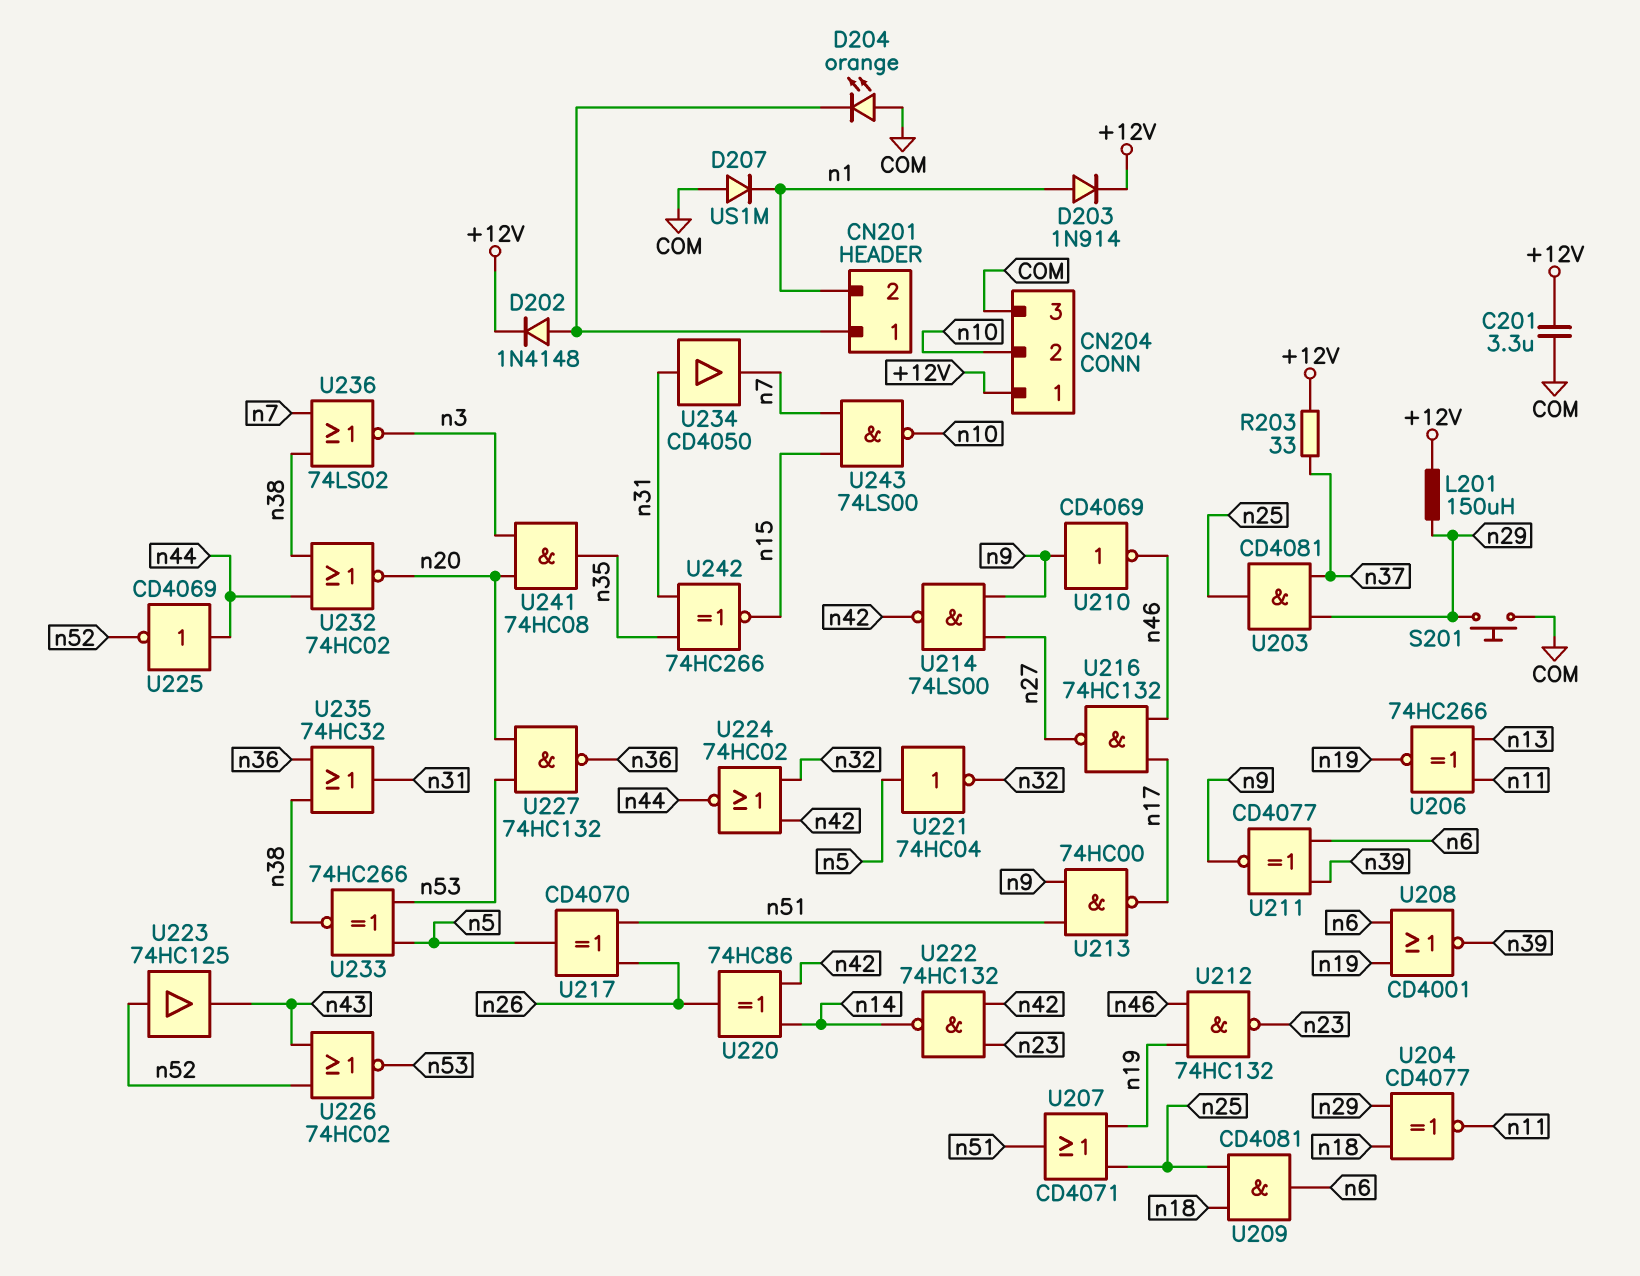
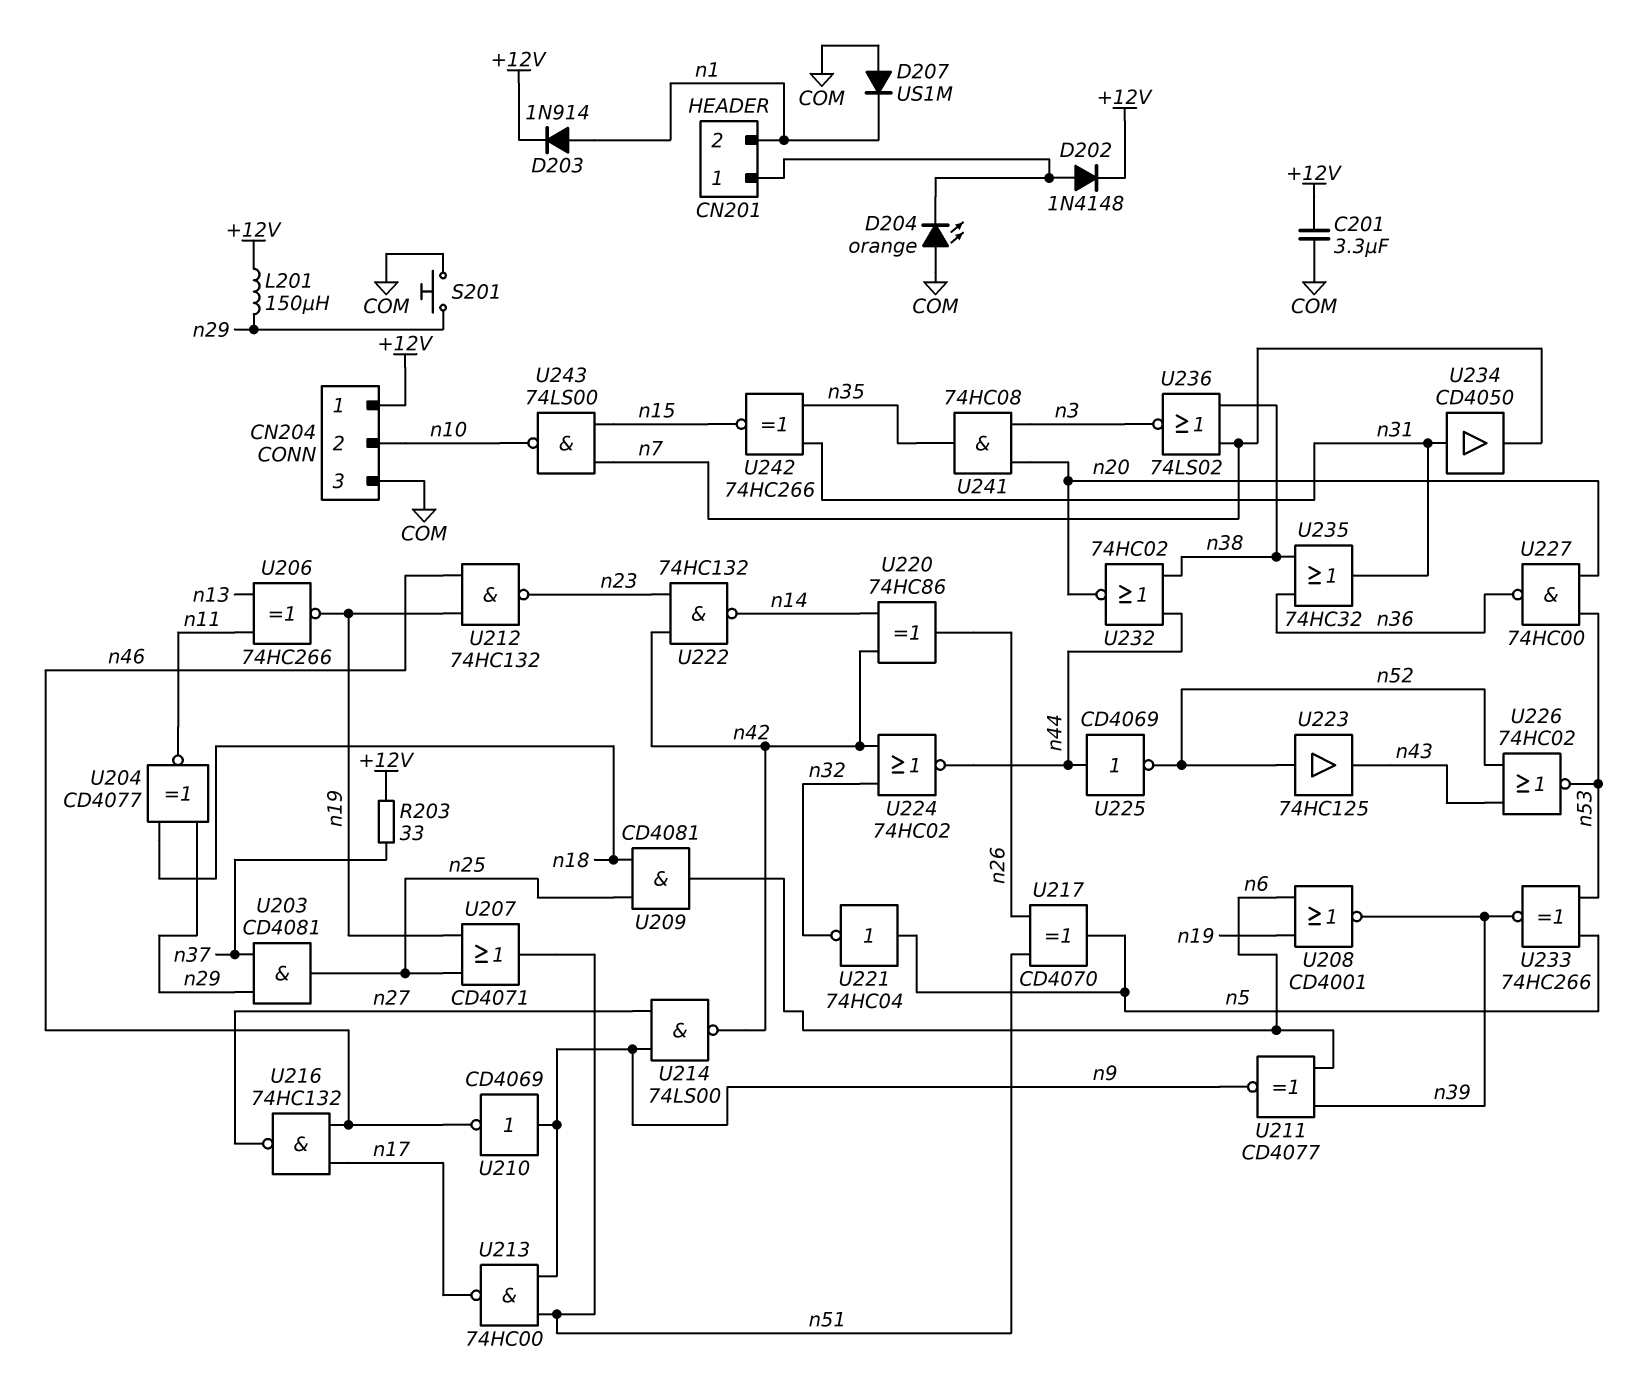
U227: NAND 74HC132 (in n20, in n53, out n36) -> NAND 74HC00 (in n20, in n53, out n36)
U233: XNOR 74HC266 (in n5, in n53, out n38) -> XNOR 74HC266 (in n5, in n53, out n39)

